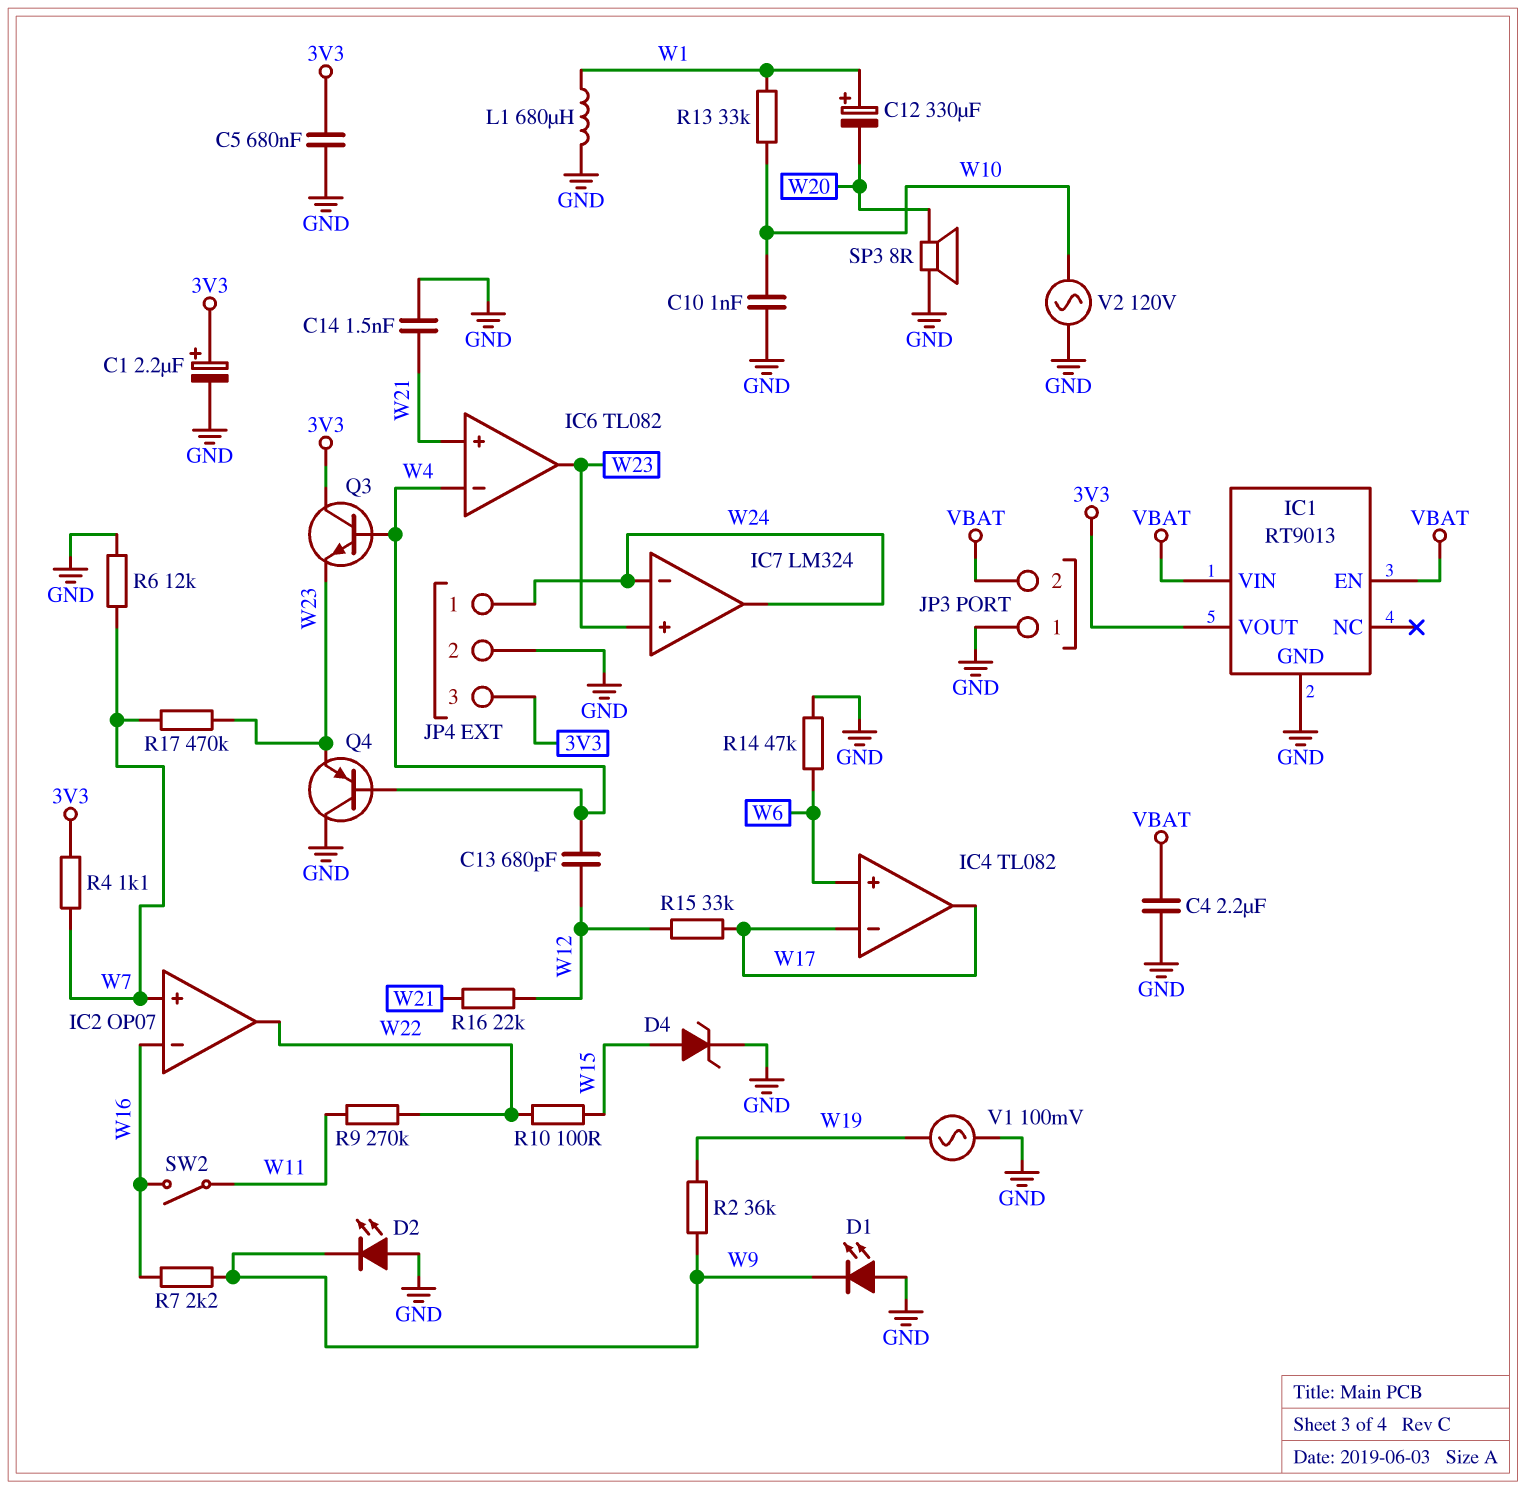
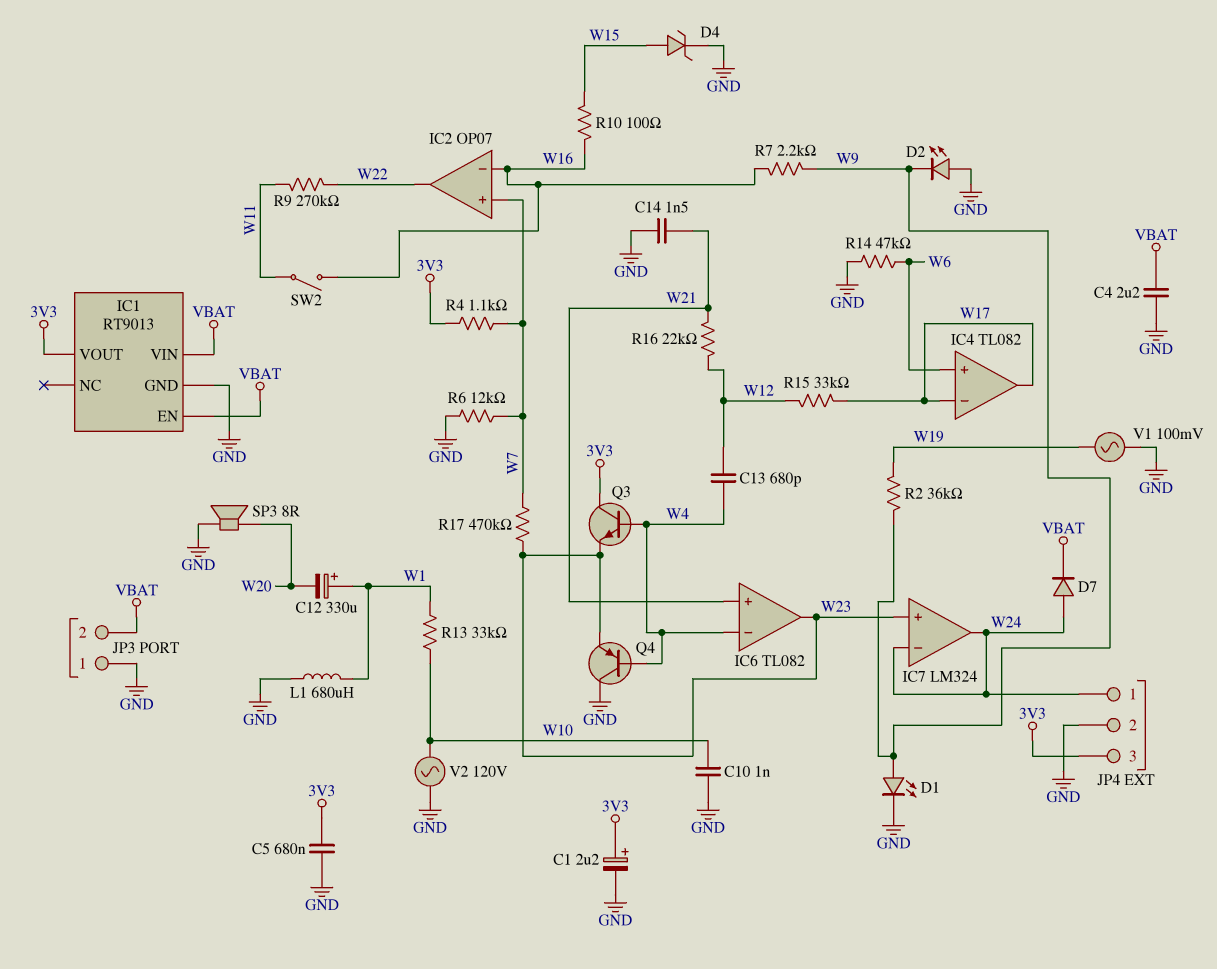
D1: LED (A GND, K W9) -> LED (A W9, K GND)
D7: none -> diode (A W24, K VBAT)
R10: 100 (W15, W22) -> 100 (W15, W16)

